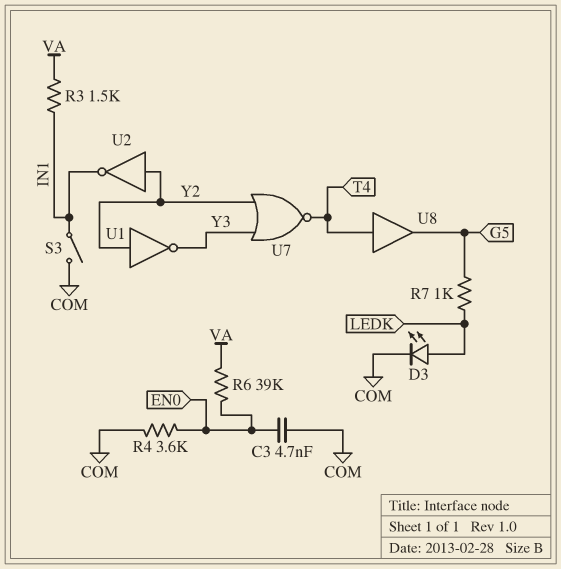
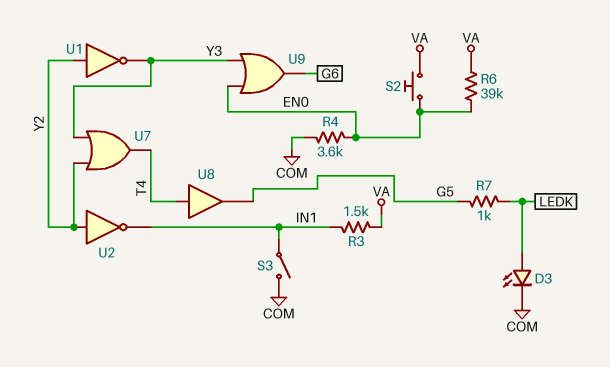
C3: 4.7nF (COM, EN0) -> none
S2: none -> button (EN0, VA)
U7: NOR (in Y2, in Y3, out T4) -> OR (in Y2, in Y3, out T4)
U9: none -> OR (in EN0, in Y3, out G6)

